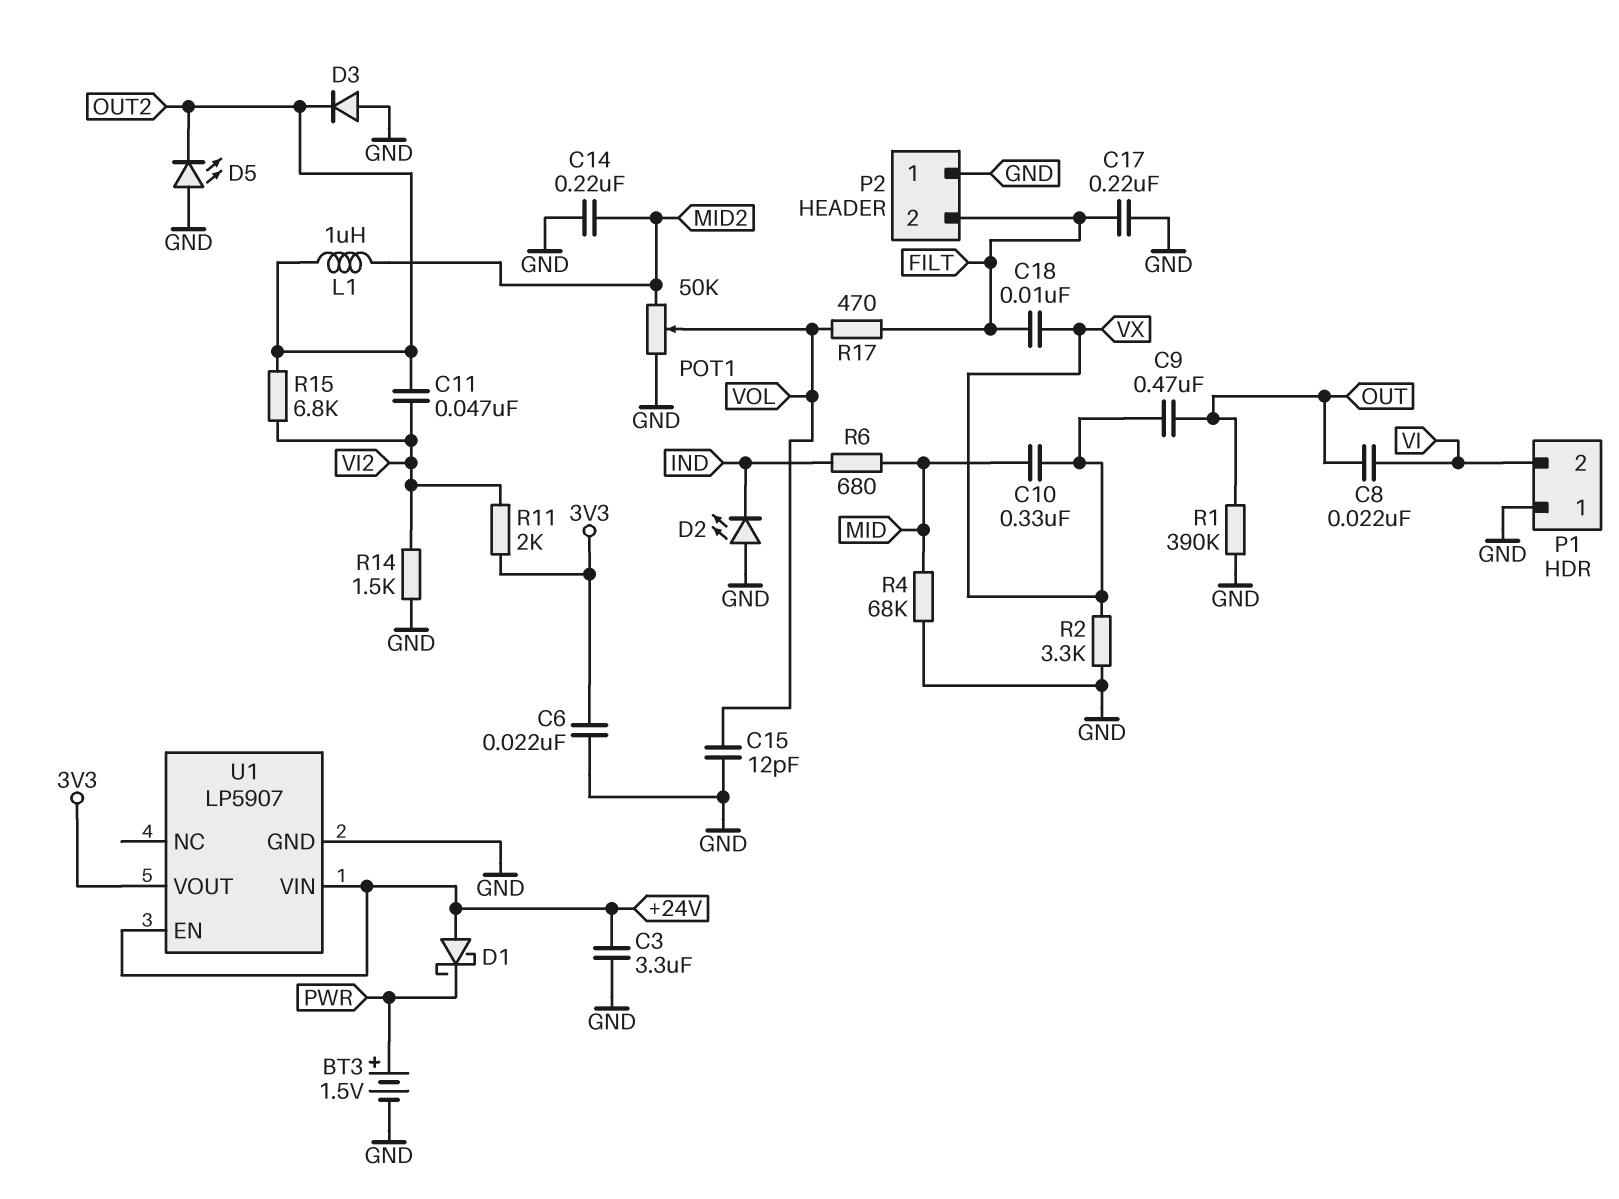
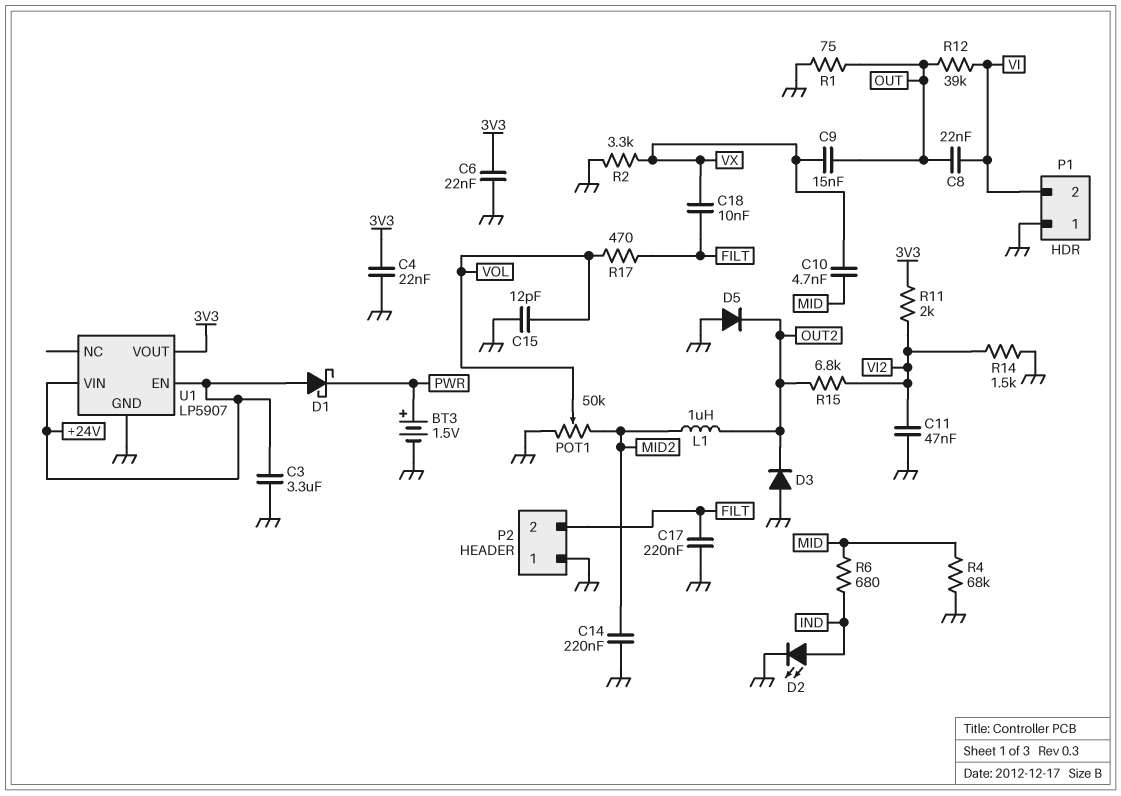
C4: none -> 22nF (3V3, GND)
C9: 470nF (OUT, VX) -> 15nF (OUT, VX)
C10: 330nF (MID, VX) -> 4.7nF (MID, VX)
C11: 47nF (OUT2, VI2) -> 47nF (GND, VI2)
D2: LED (A GND, K IND) -> LED (A IND, K GND)
D5: LED (A GND, K OUT2) -> diode (A GND, K OUT2)
R1: 390k (GND, OUT) -> 75 (GND, OUT)
R12: none -> 39k (OUT, VI)

